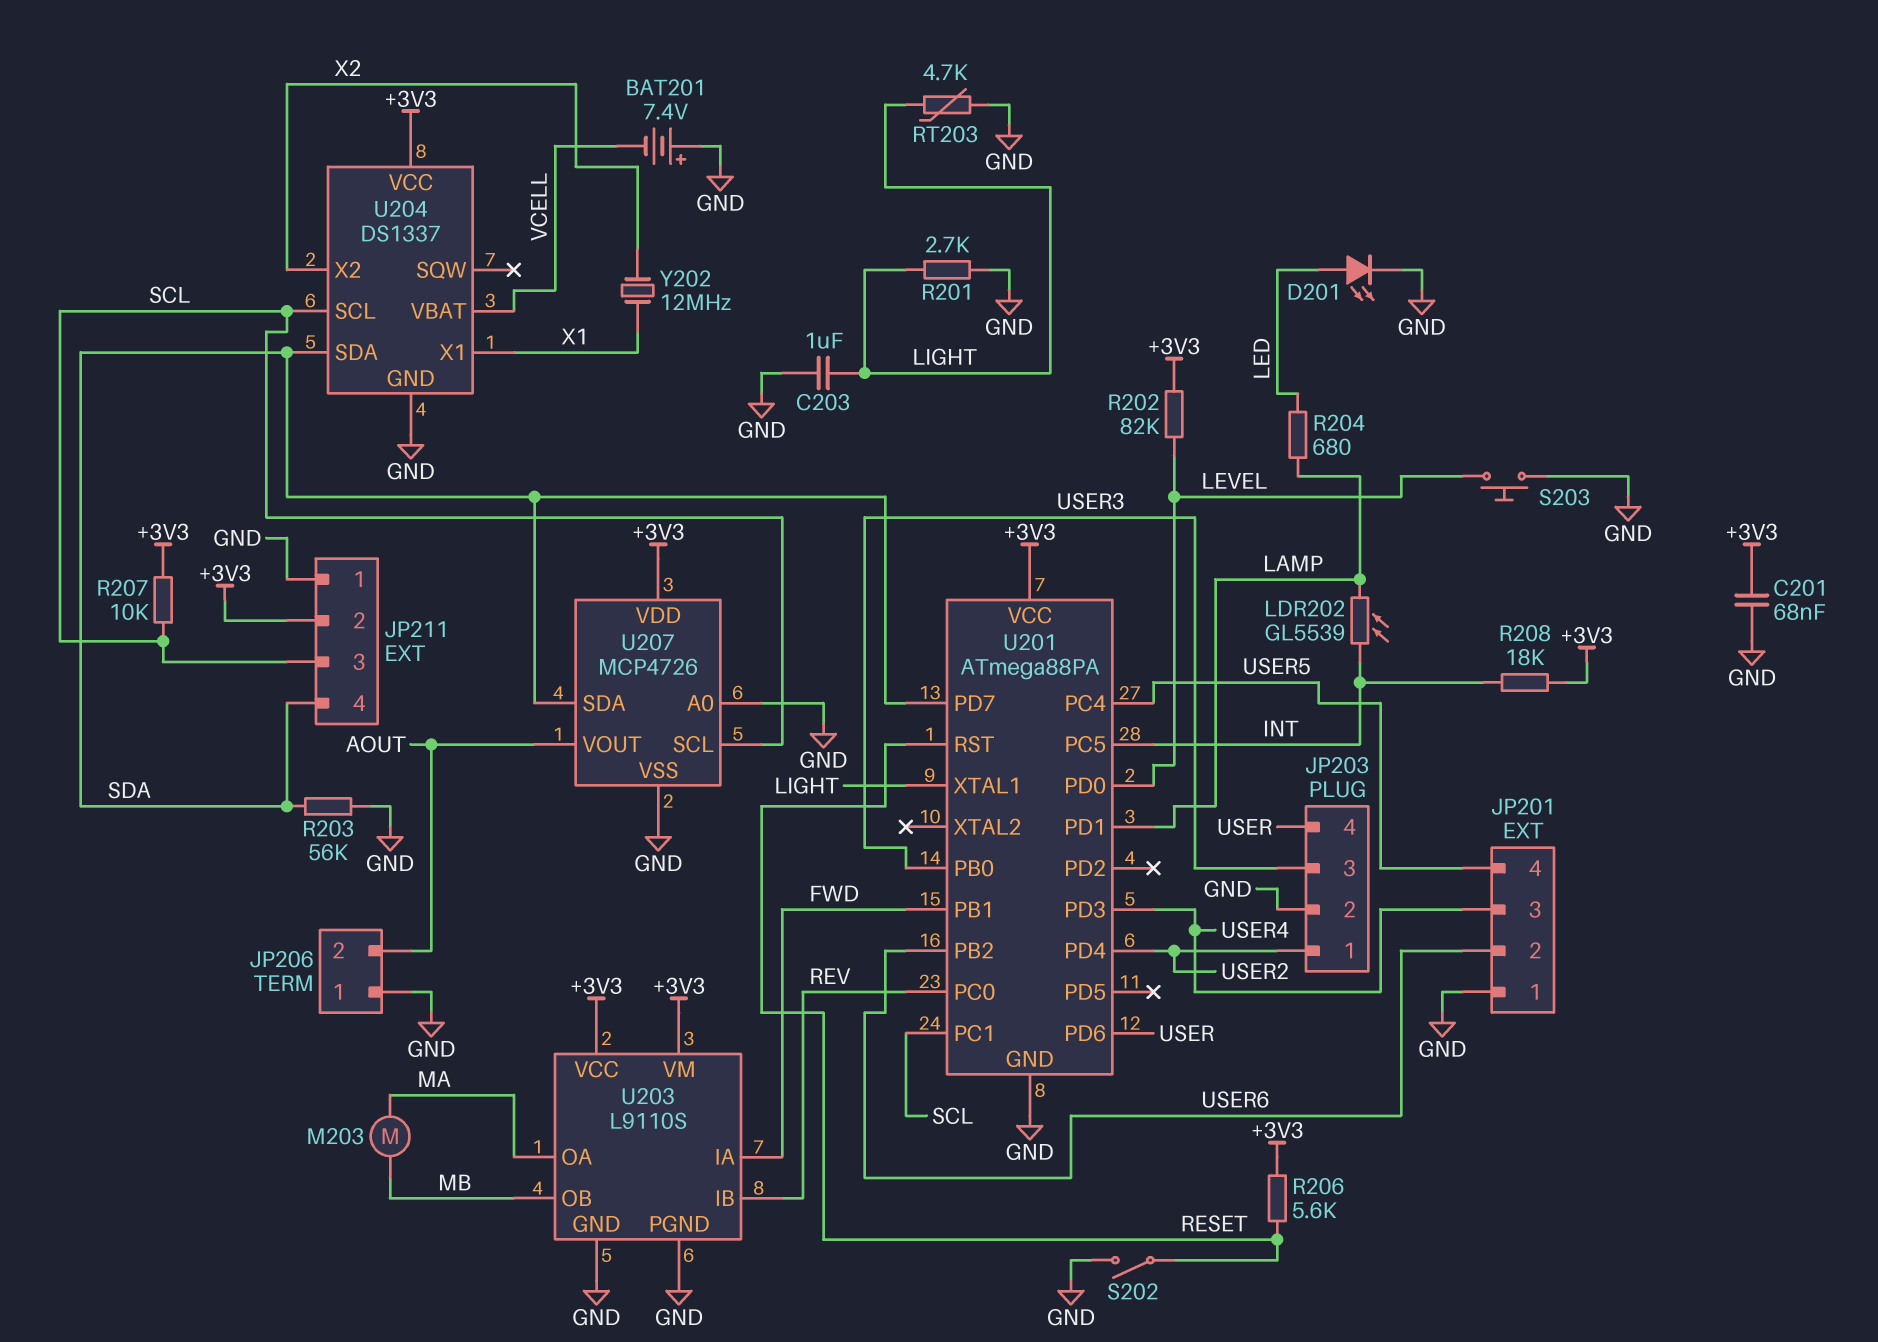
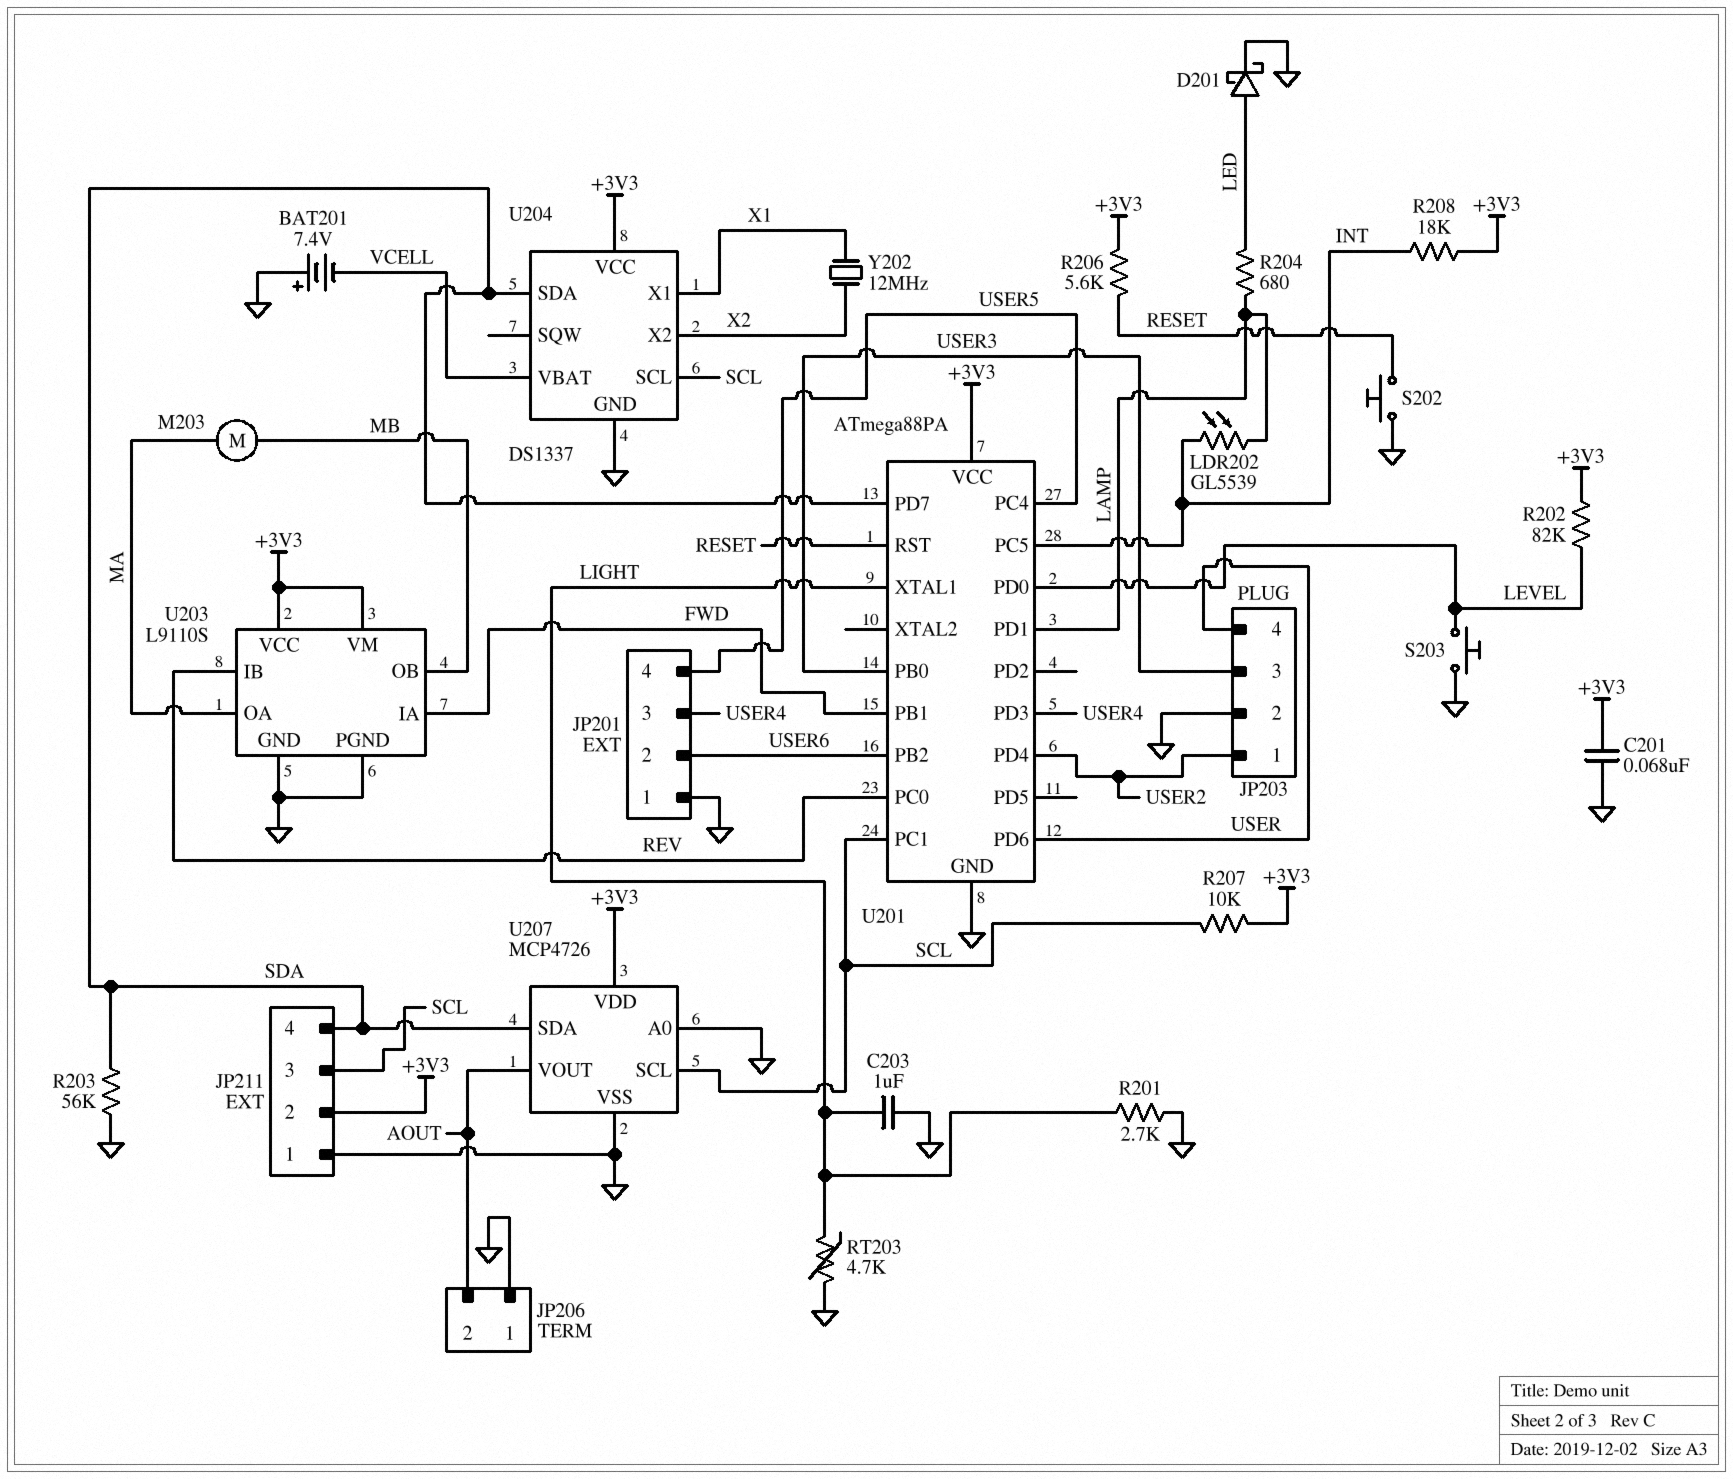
D201: LED (A LED, K GND) -> schottky (A LED, K GND)
S202: switch (GND, RESET) -> button (GND, RESET)

